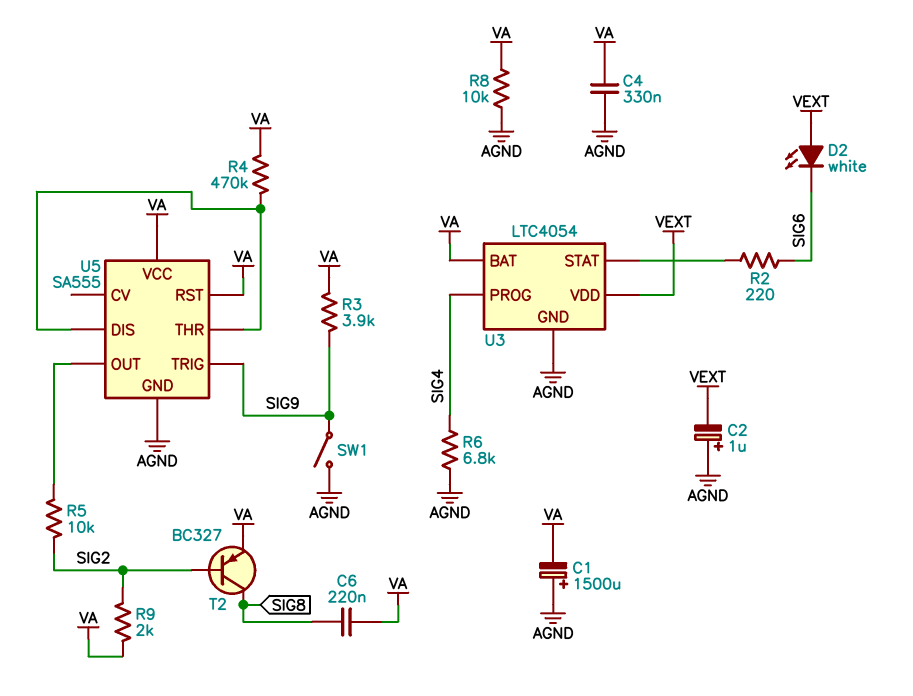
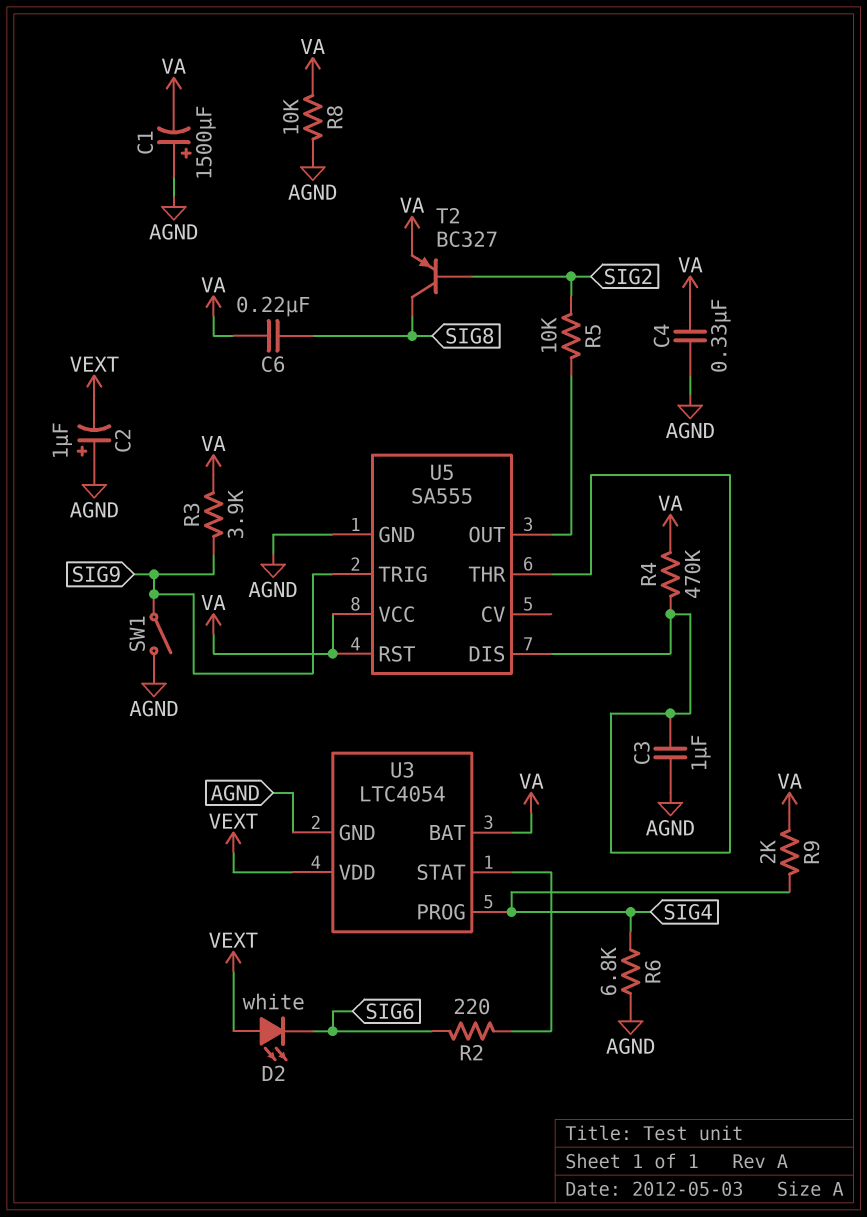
C3: none -> 1uF (AGND, U5/DIS)
R9: 2k (SIG2, VA) -> 2k (SIG4, VA)

